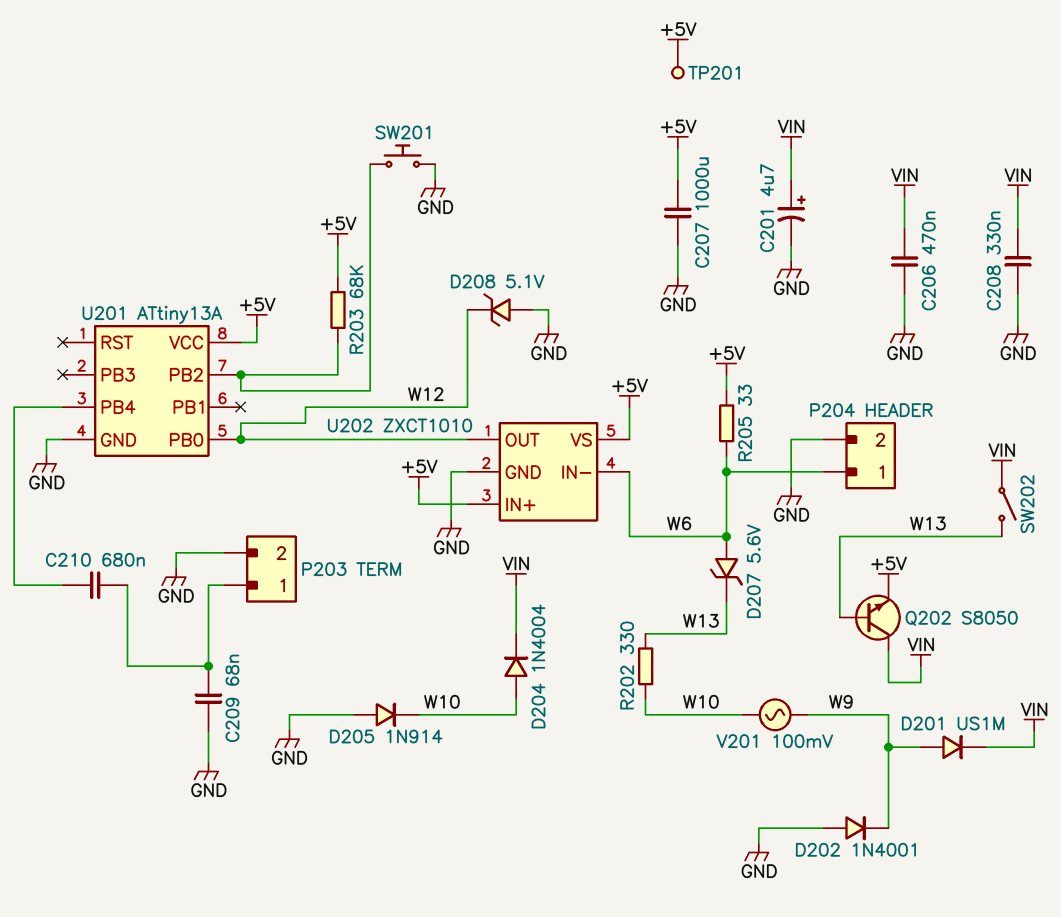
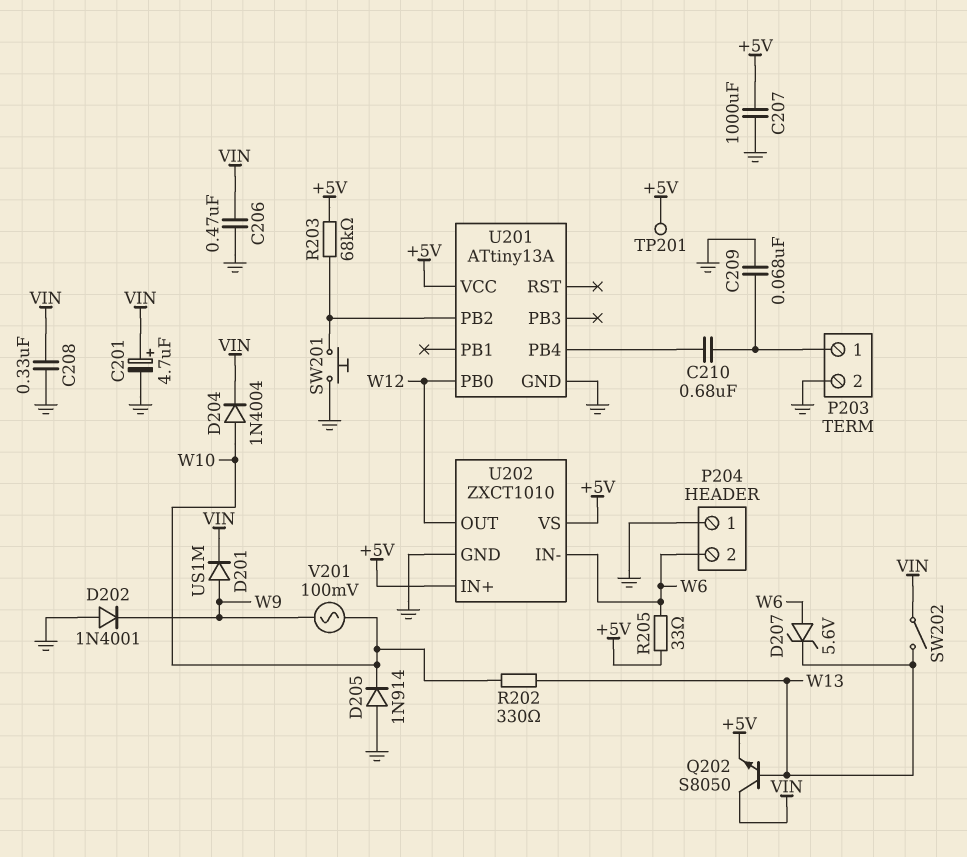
D208: zener 5.1V (A GND, K W12) -> none
P204 pin 1: W6 -> GND
P204 pin 2: GND -> W6

